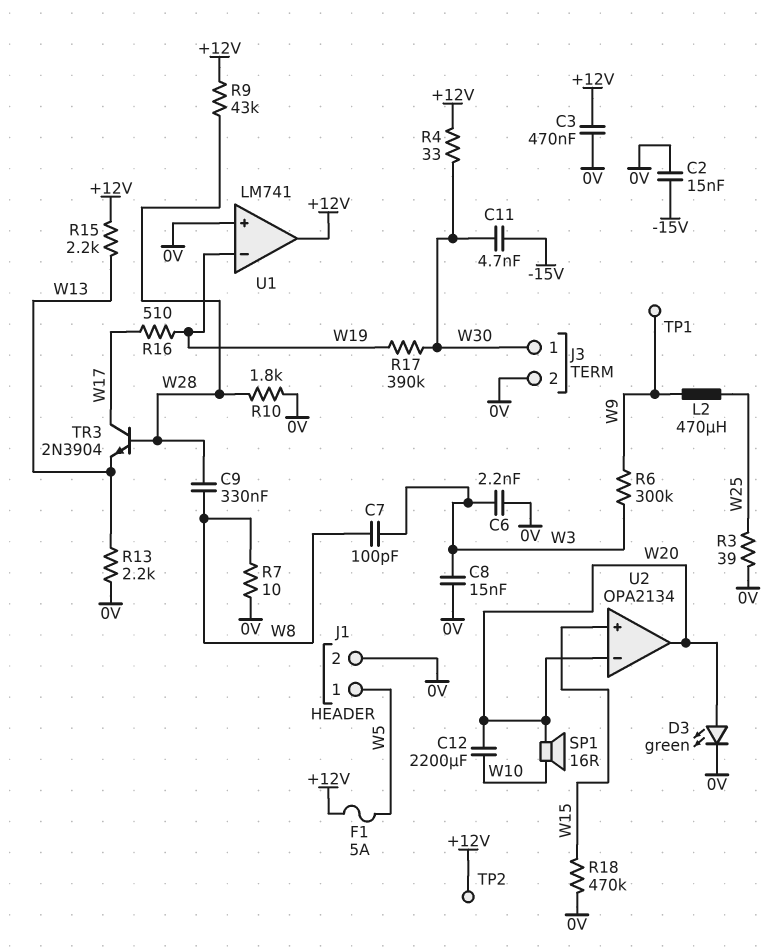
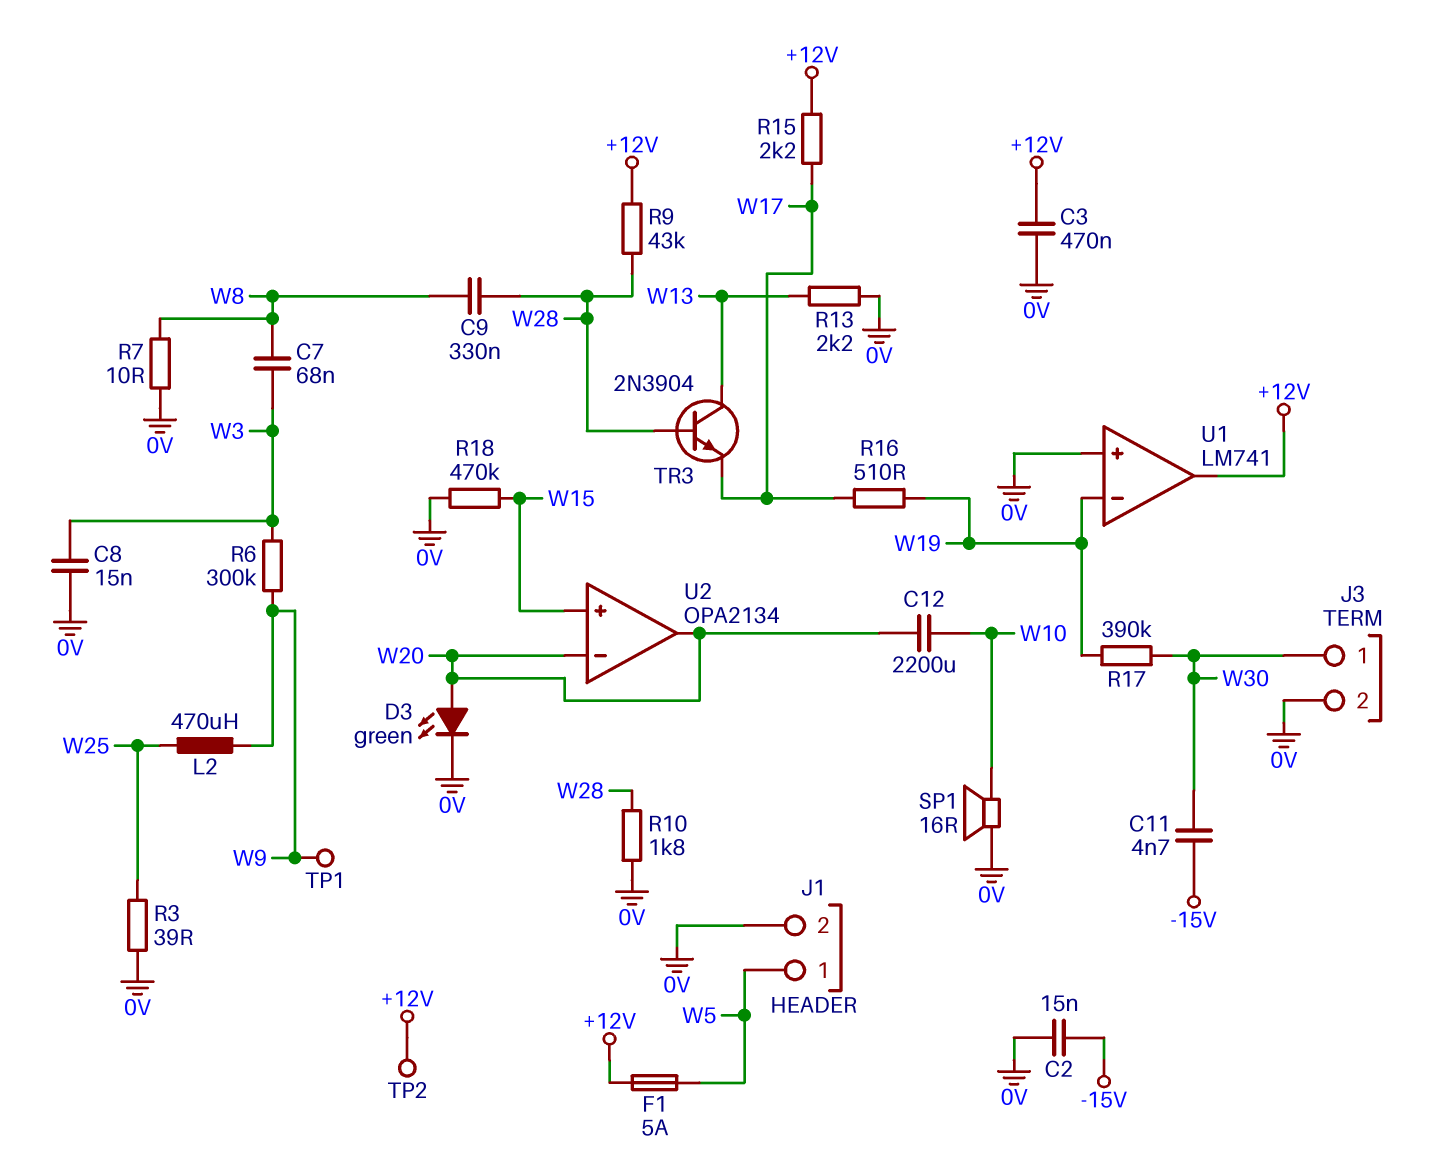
C6: 2.2nF (0V, W3) -> none
C7: 100pF (W3, W8) -> 68nF (W3, W8)
R4: 33 (+12V, W30) -> none
R15: 2.2k (+12V, W13) -> 2.2k (+12V, W17)
SP1: speaker 16R (W10, W20) -> speaker 16R (0V, W10)
TR3: NPN 2N3904 (B W28, C W17, E W13) -> NPN 2N3904 (B W28, C W13, E W17)

